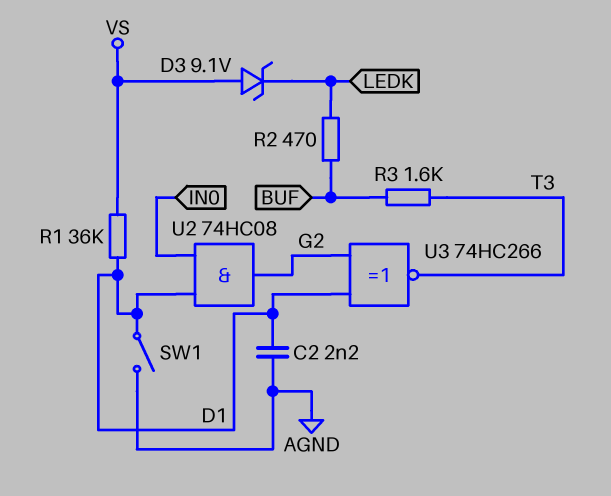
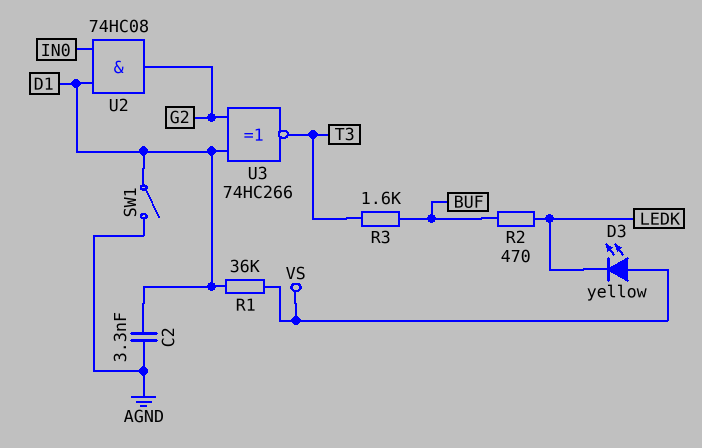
C2: 2.2nF (AGND, D1) -> 3.3nF (AGND, D1)
D3: zener 9.1V (A VS, K LEDK) -> LED yellow (A VS, K LEDK)

